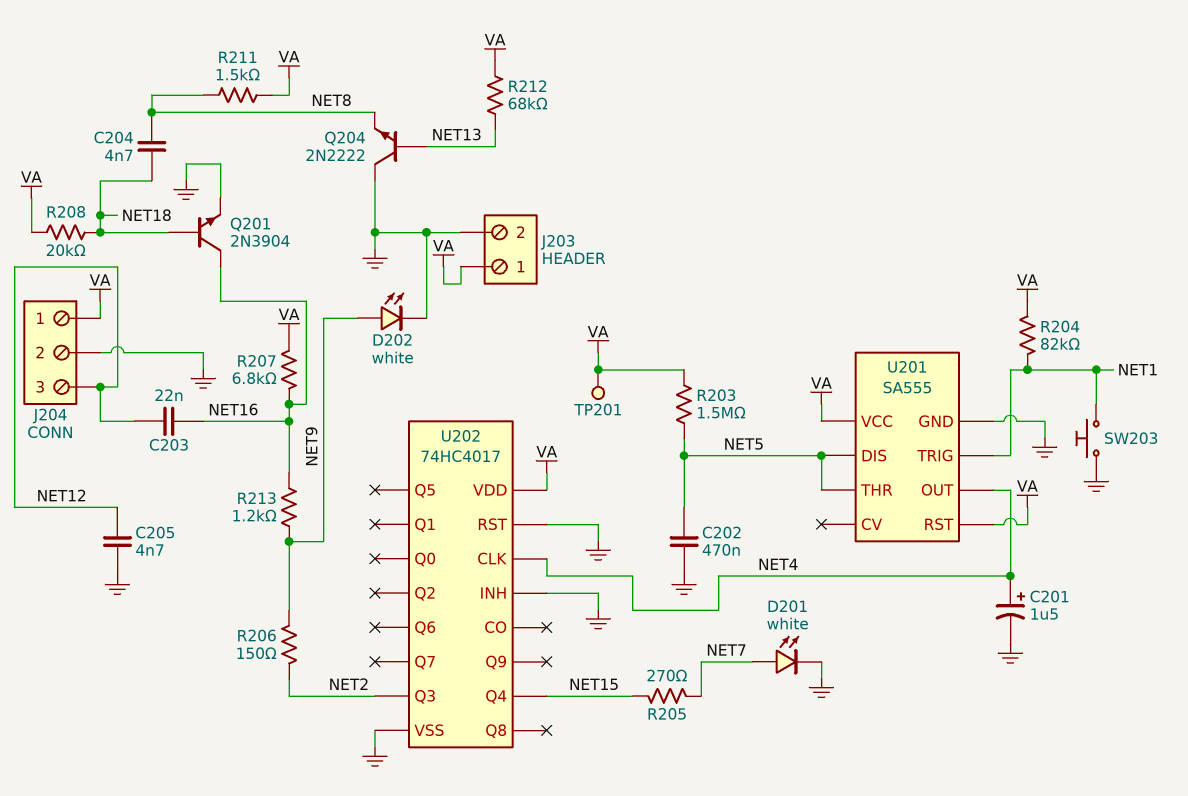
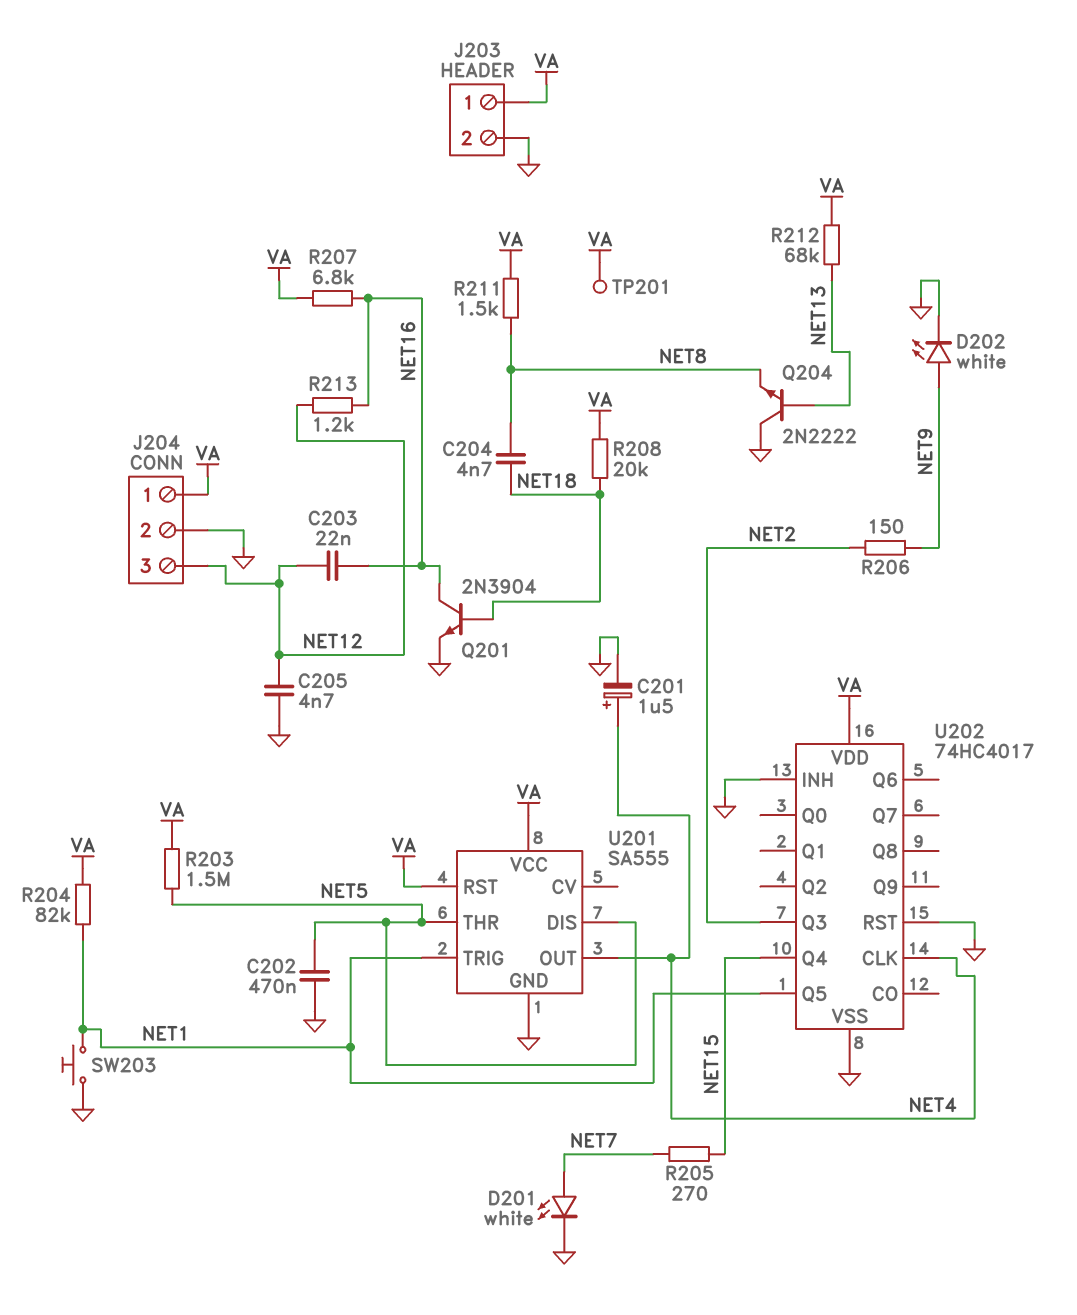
R213: 1.2k (NET9, NET16) -> 1.2k (NET12, NET16)
U202 pin Q5: none -> NET1

